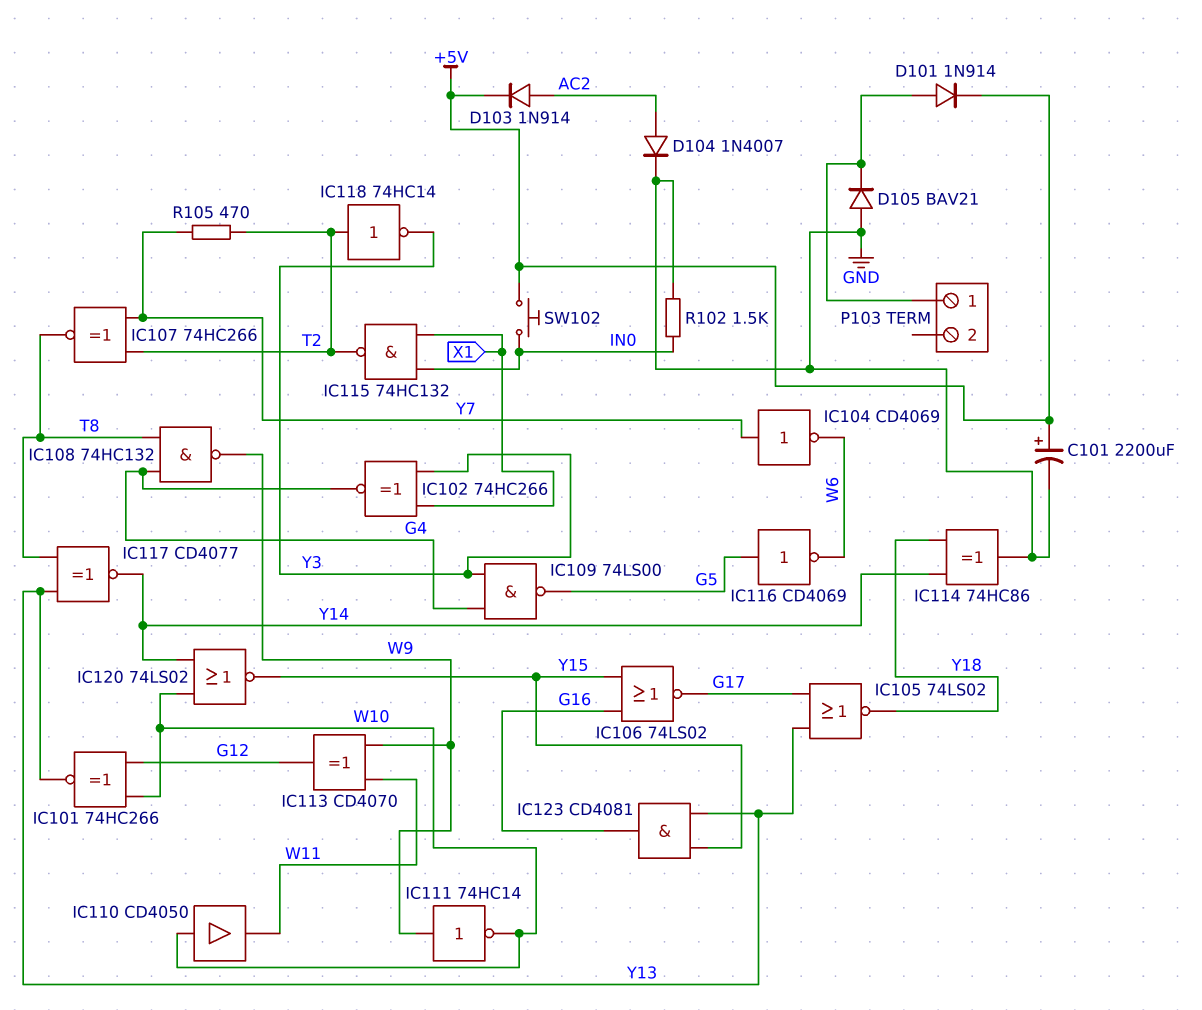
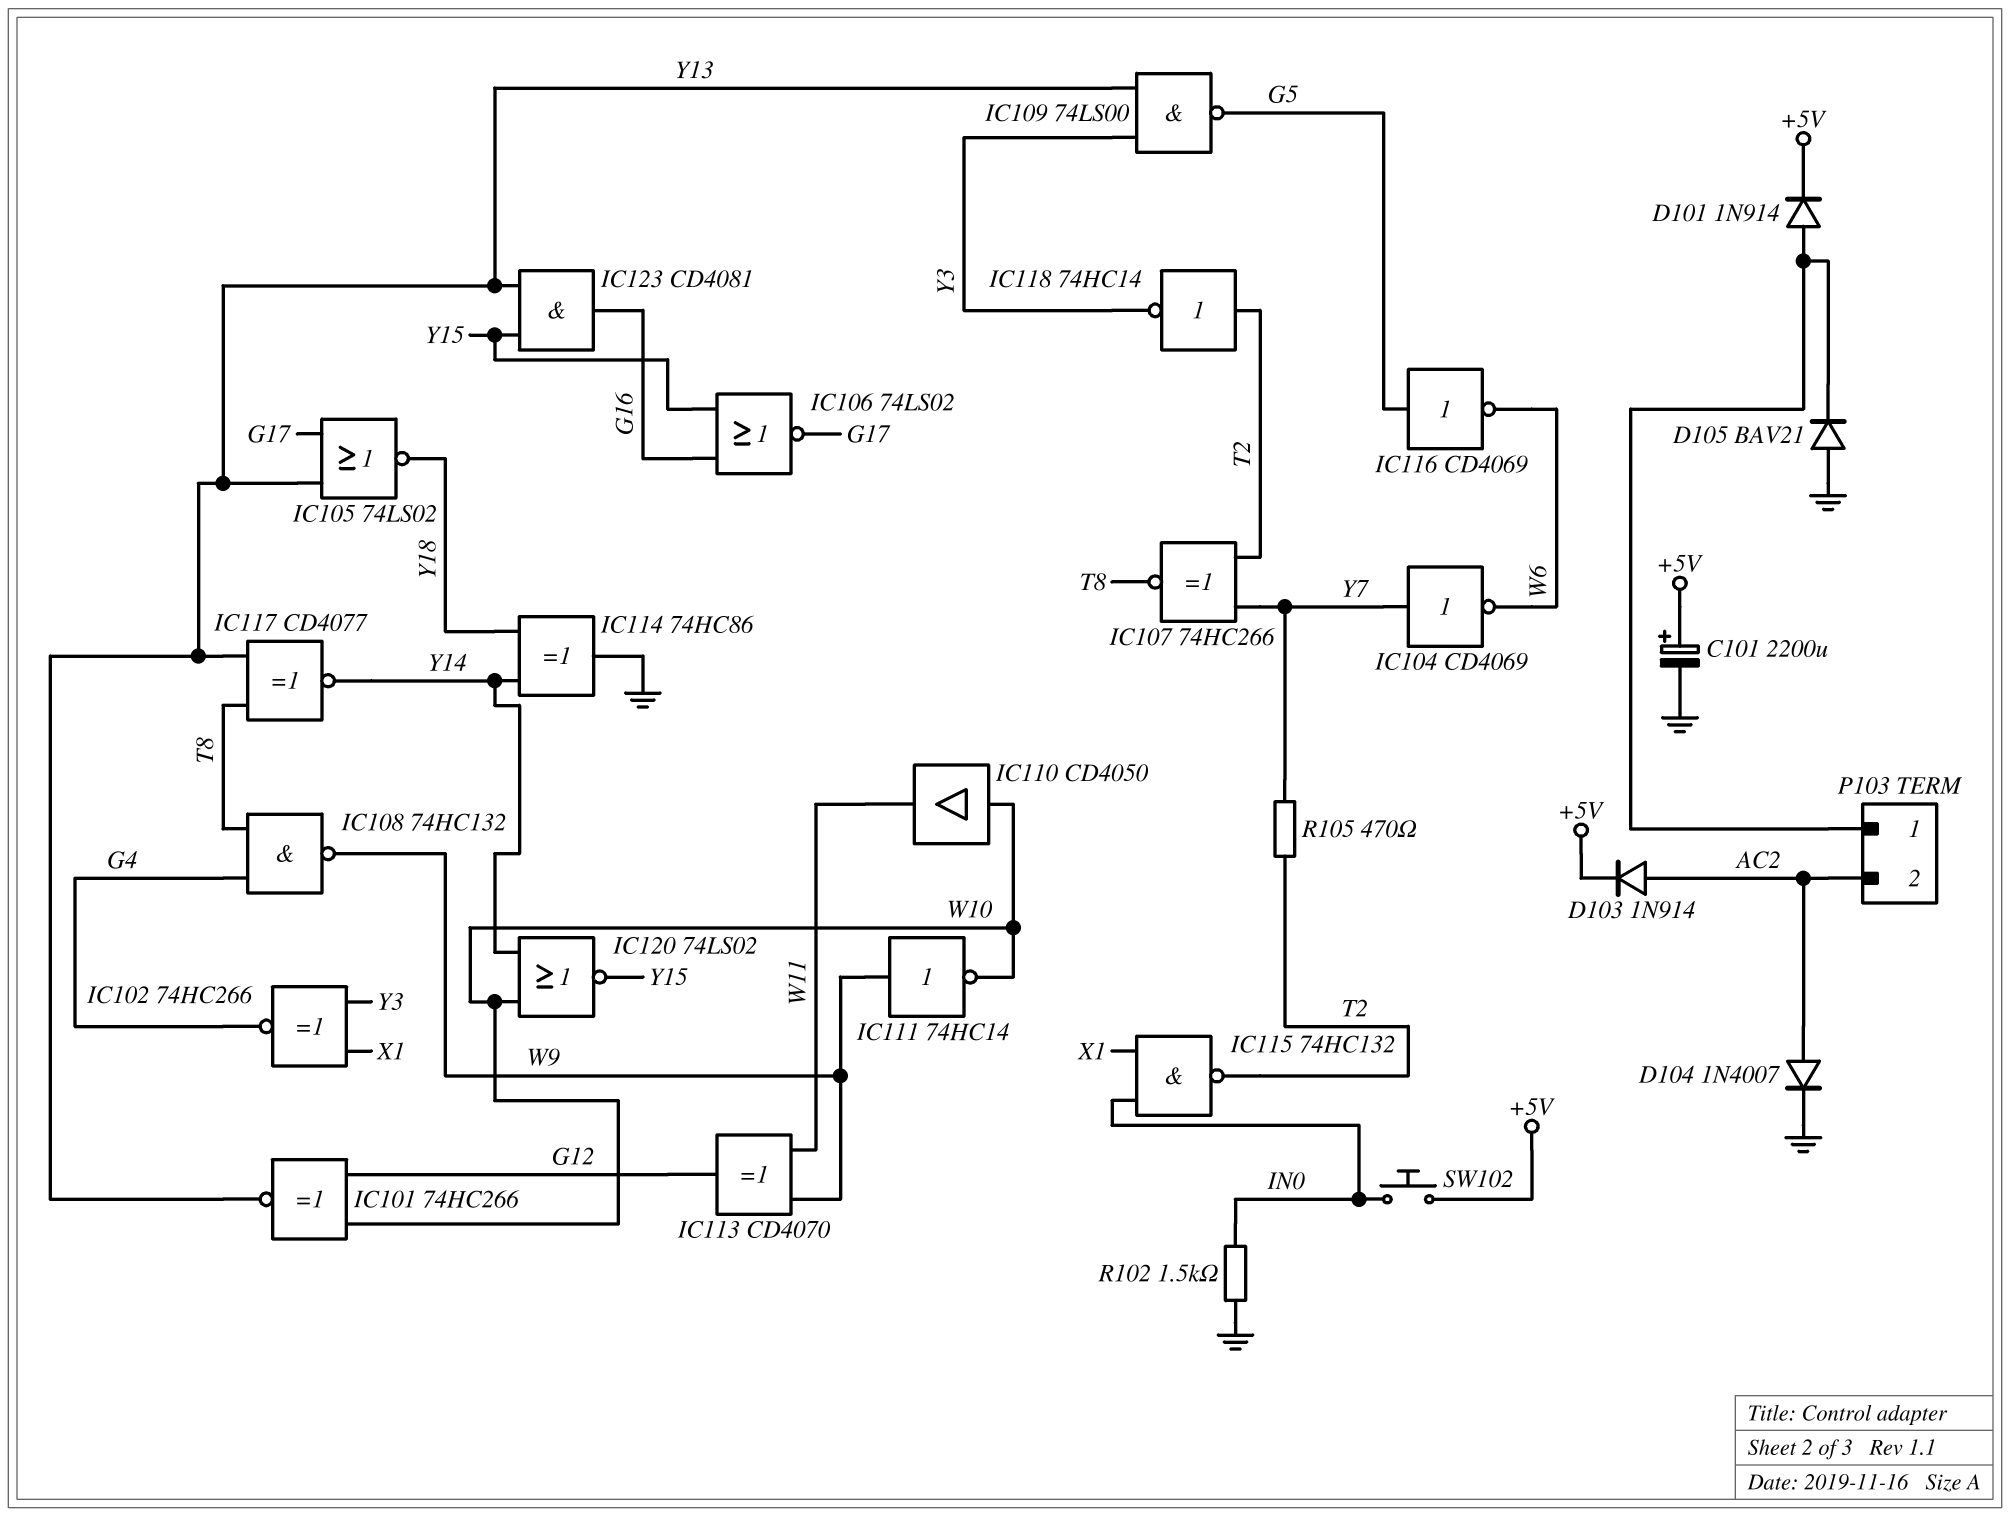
IC109: NAND 74LS00 (in G4, in Y3, out G5) -> NAND 74LS00 (in Y3, in Y13, out G5)
P103 pin 2: none -> AC2

